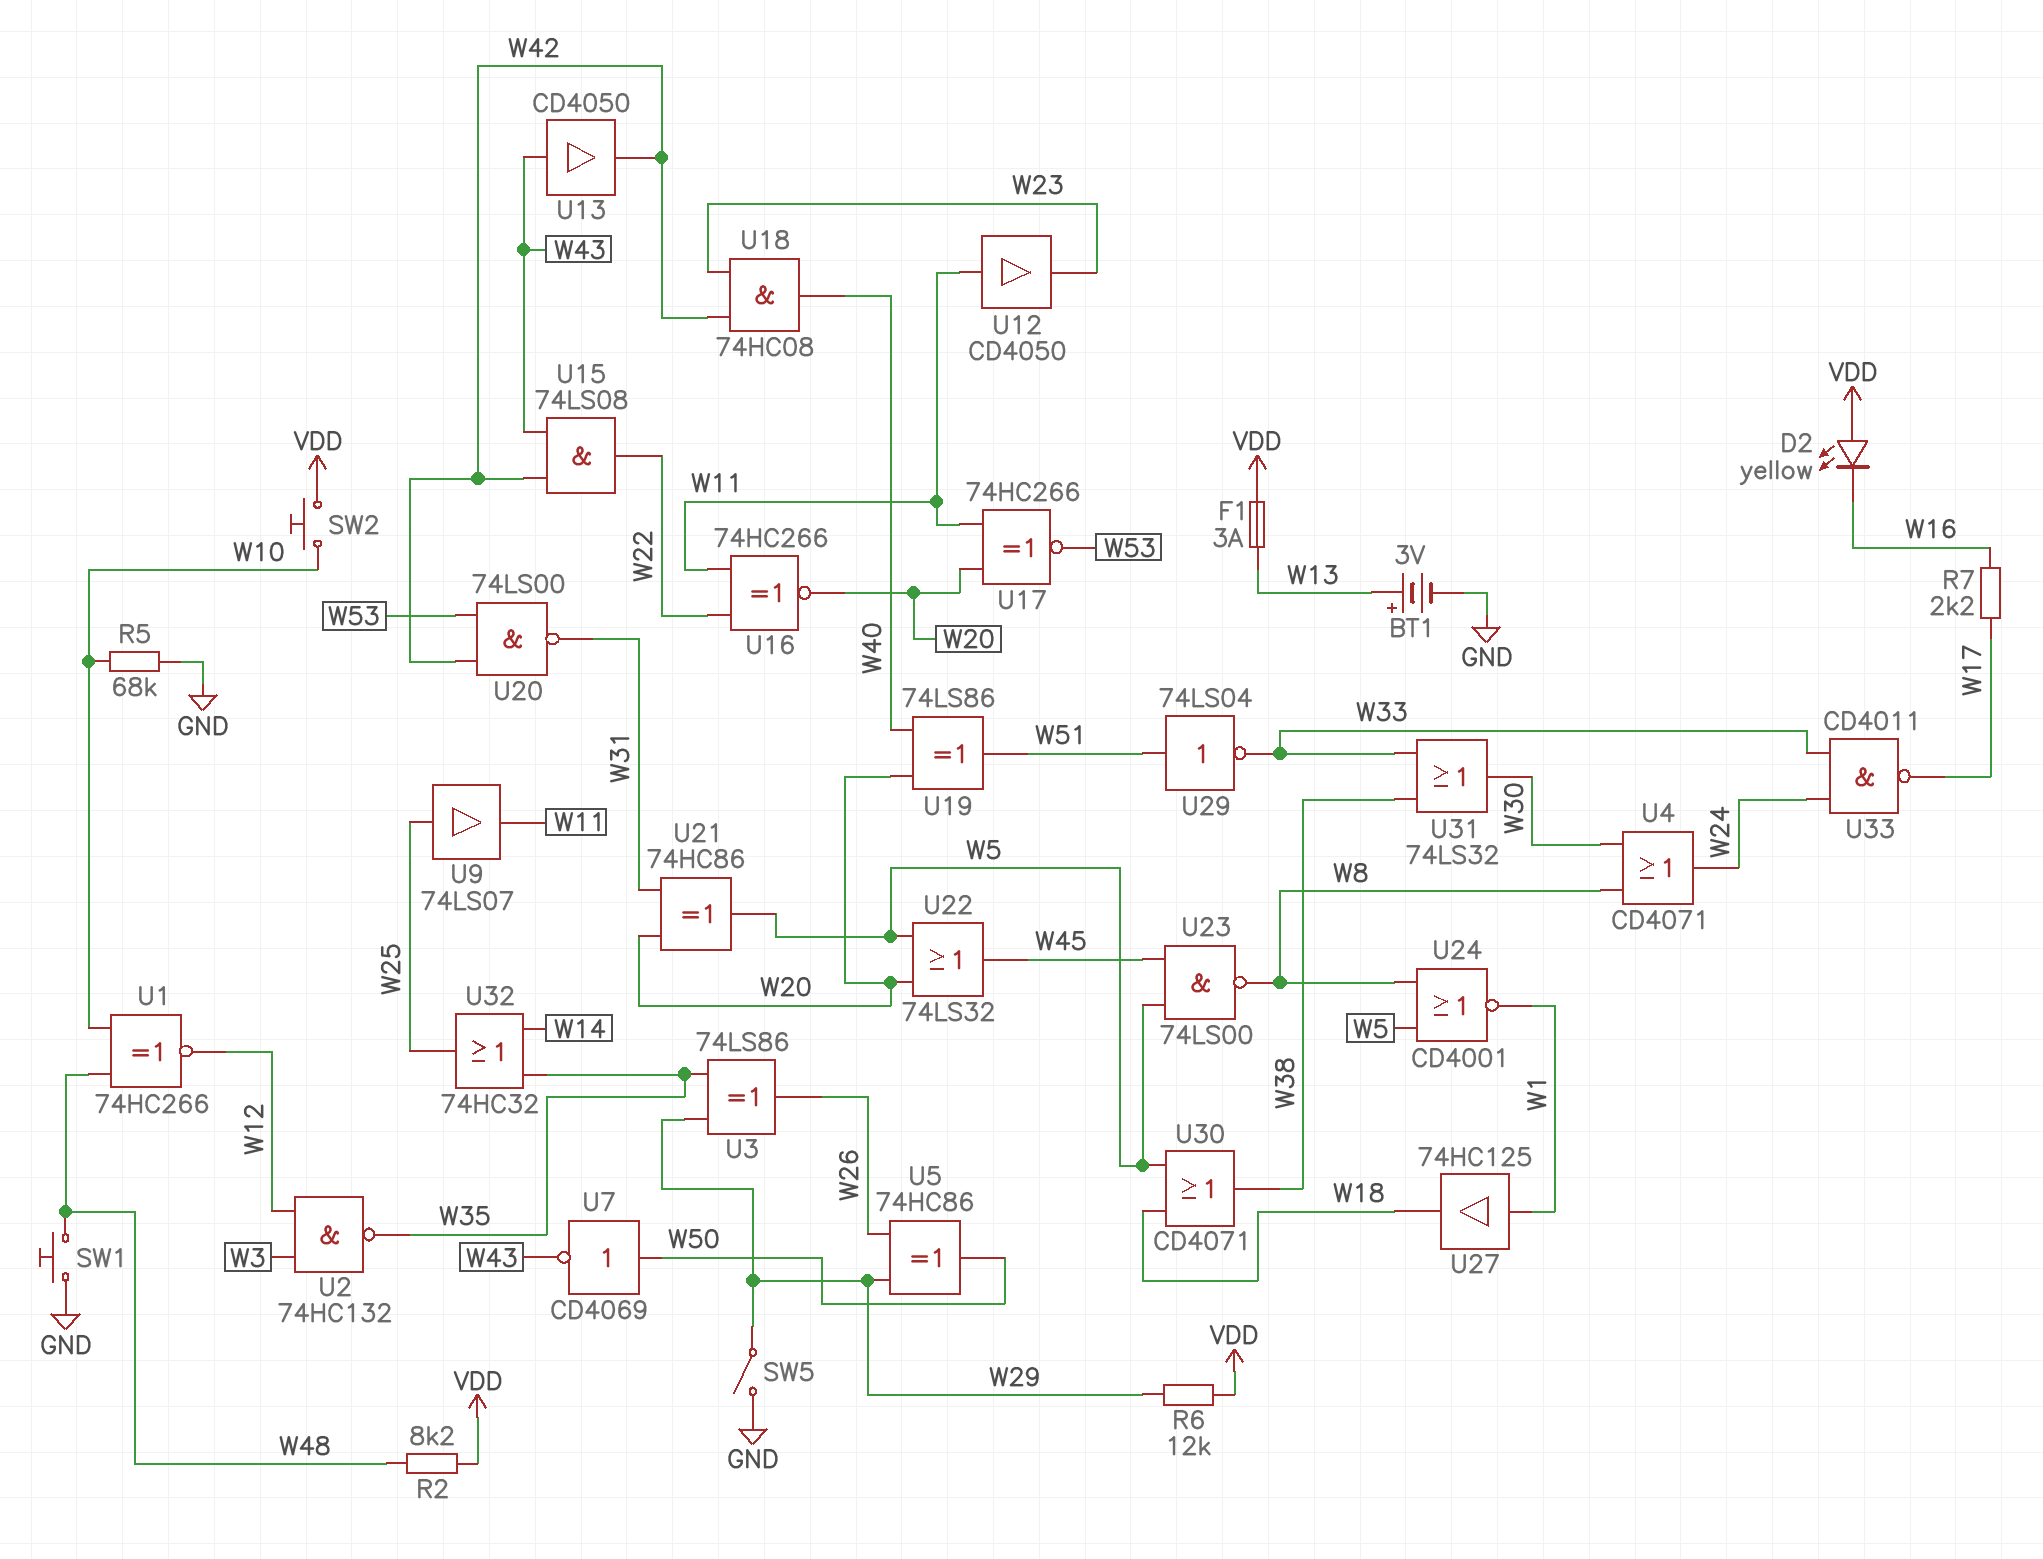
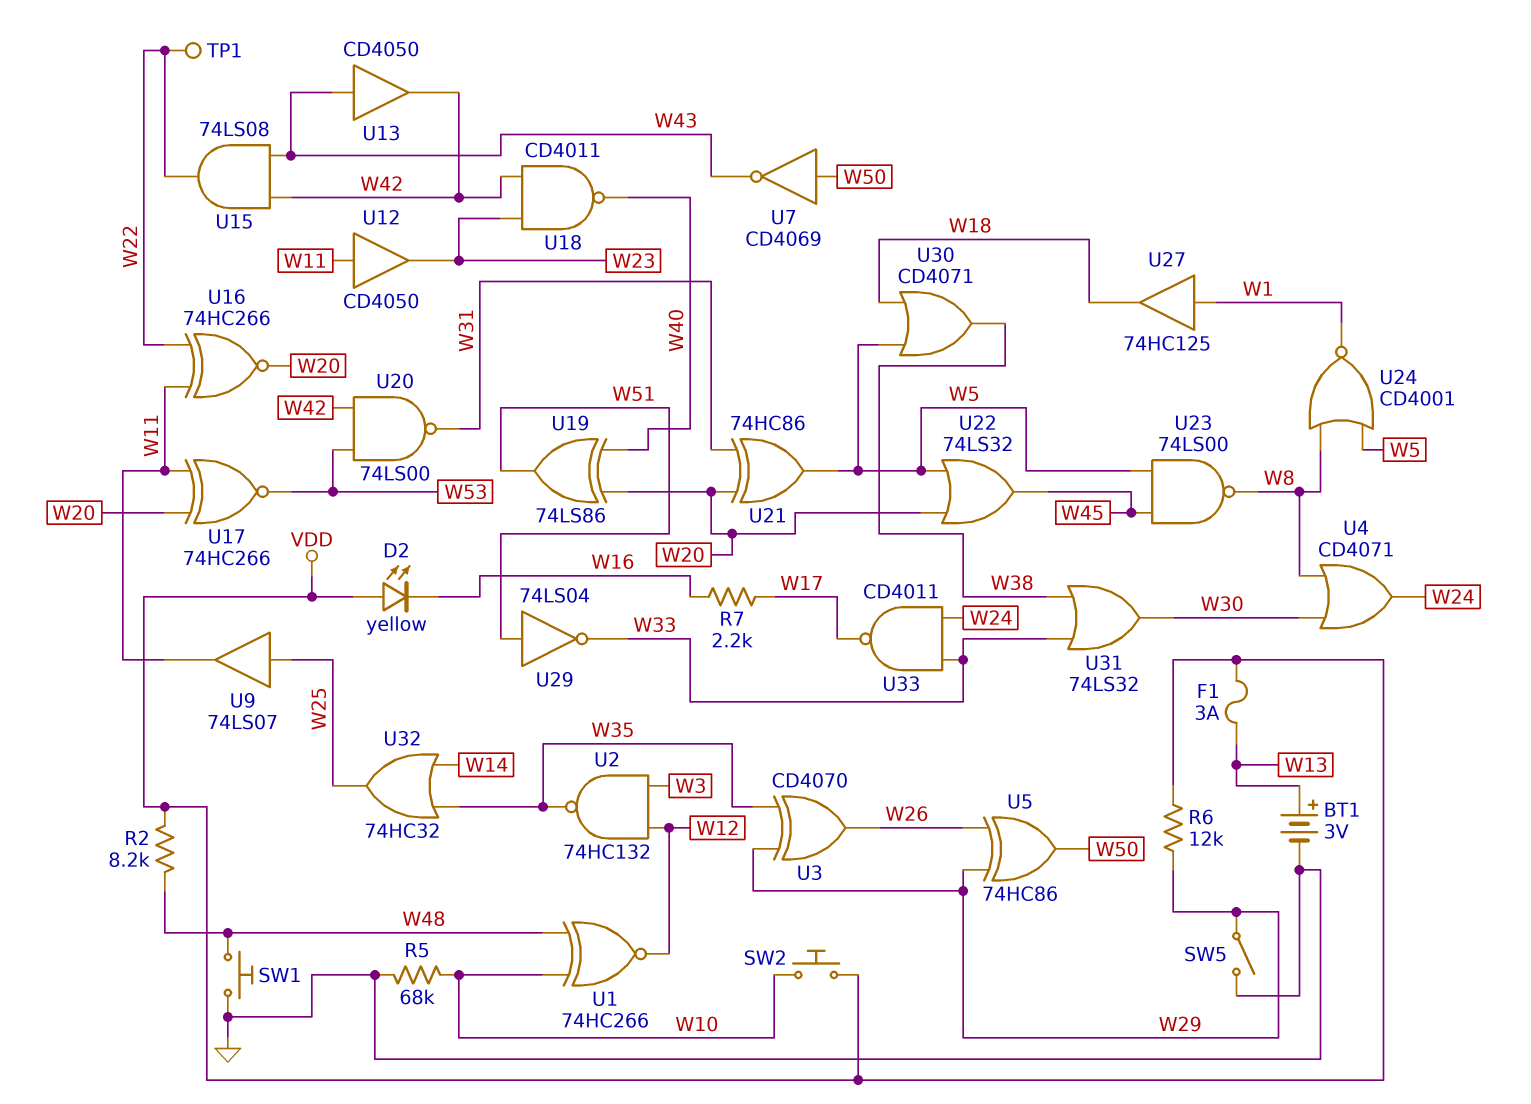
TP1: none -> test point (W22)
U3: XOR 74LS86 (in W29, in W35, out W26) -> XOR CD4070 (in W29, in W35, out W26)
U18: AND 74HC08 (in W23, in W42, out W40) -> NAND CD4011 (in W23, in W42, out W40)

